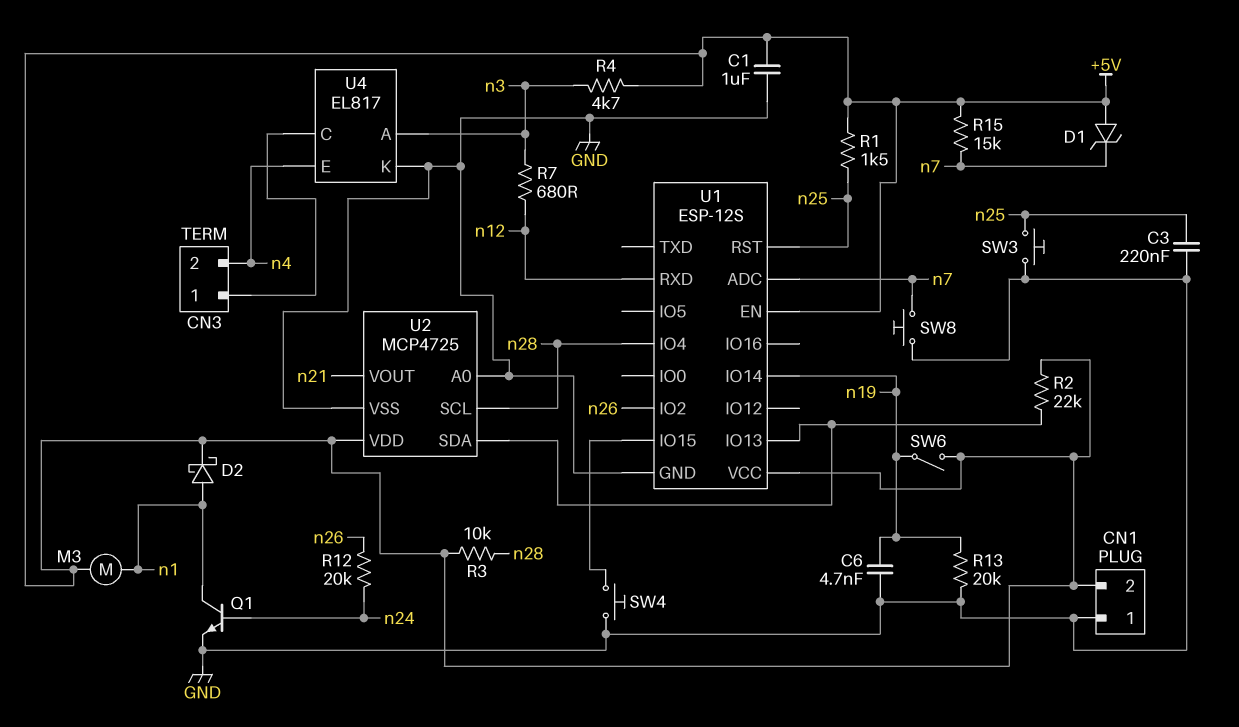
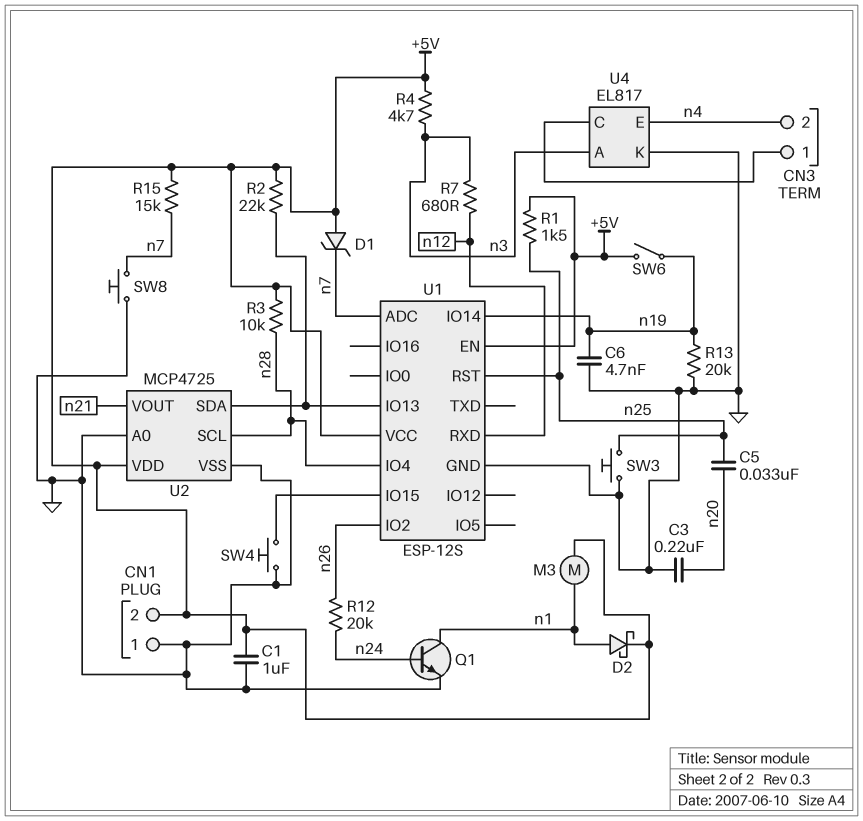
C3: 220nF (GND, n25) -> 220nF (GND, n20)
C5: none -> 33nF (n20, n25)

